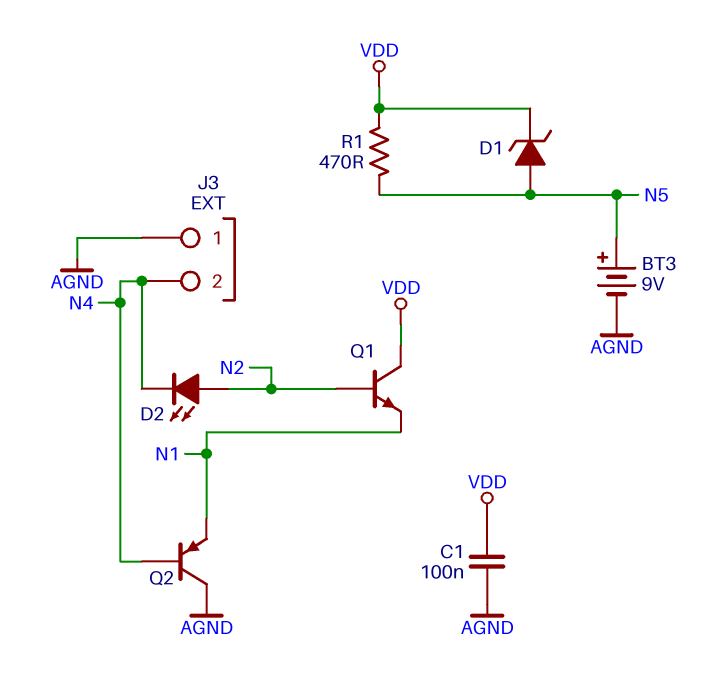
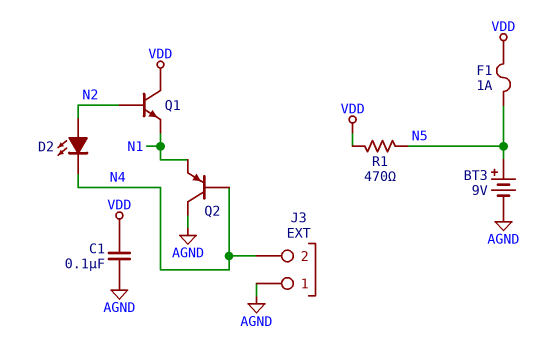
D1: zener (A N5, K VDD) -> none
F1: none -> 1A (N5, VDD)

